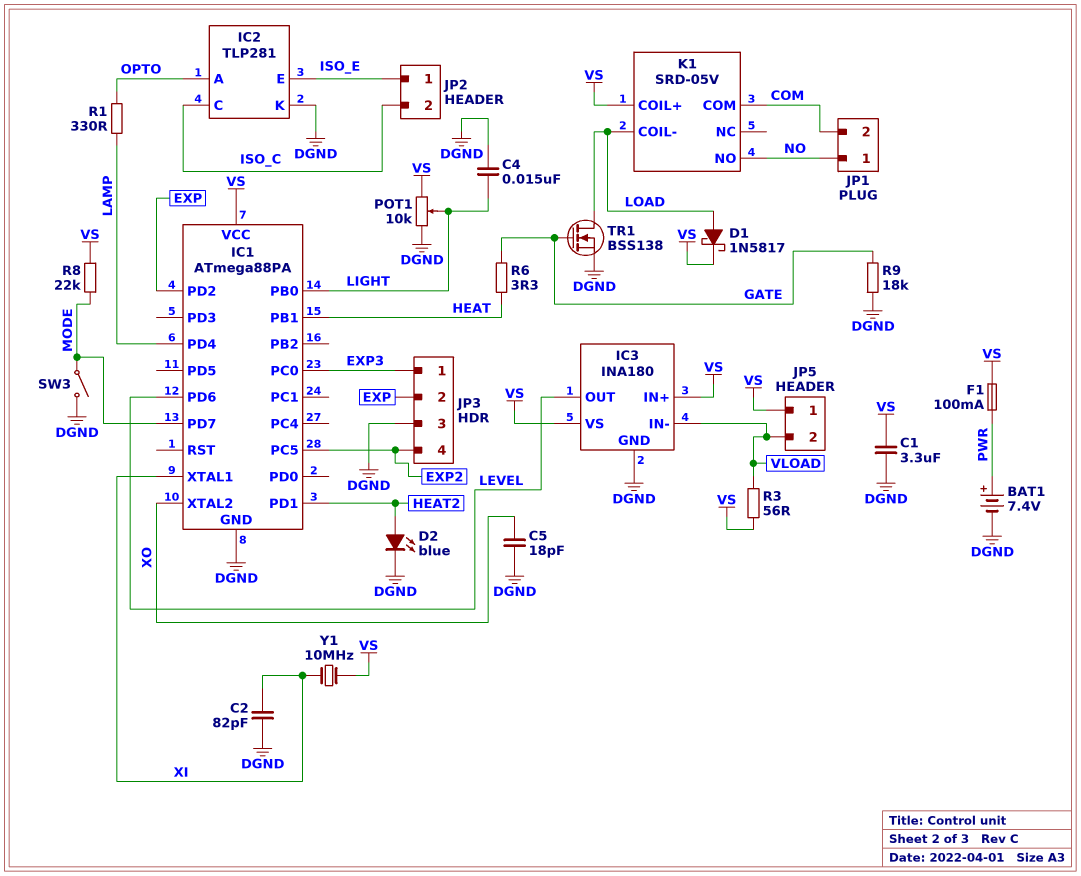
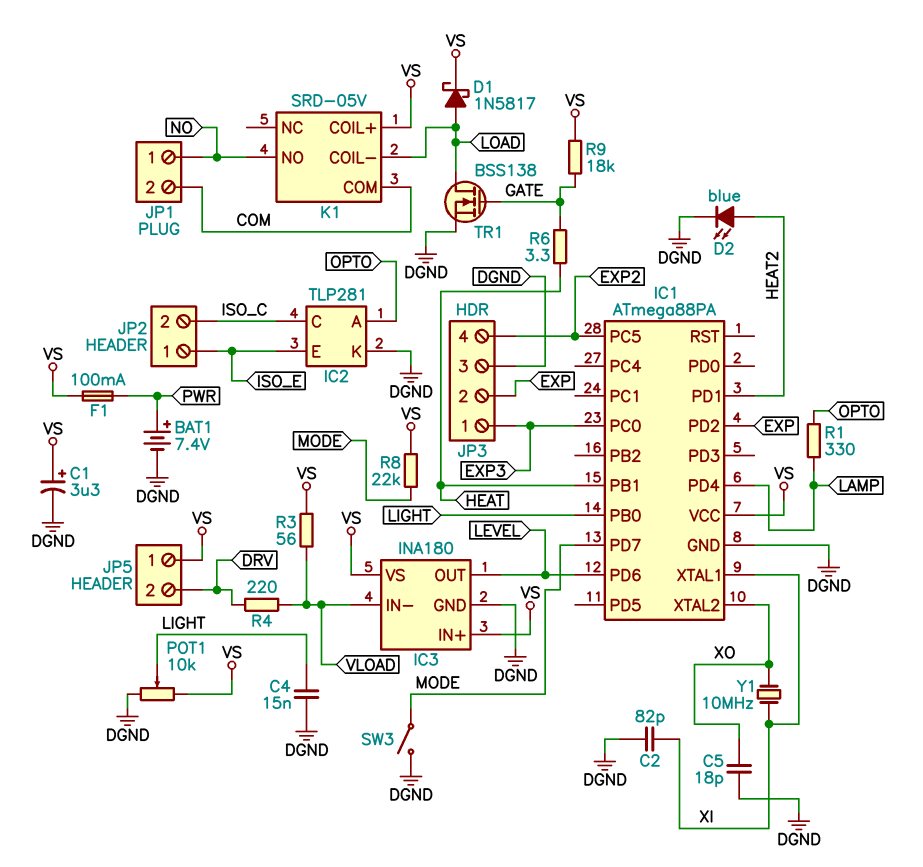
C1: 3.3uF (DGND, VS) -> 3.3uF (plus VS, minus DGND)
JP5 pin 2: VLOAD -> DRV
R4: none -> 220 (DRV, VLOAD)
R9: 18k (DGND, GATE) -> 18k (GATE, VS)
Y1: 10MHz (VS, XI) -> 10MHz (XI, XO)

